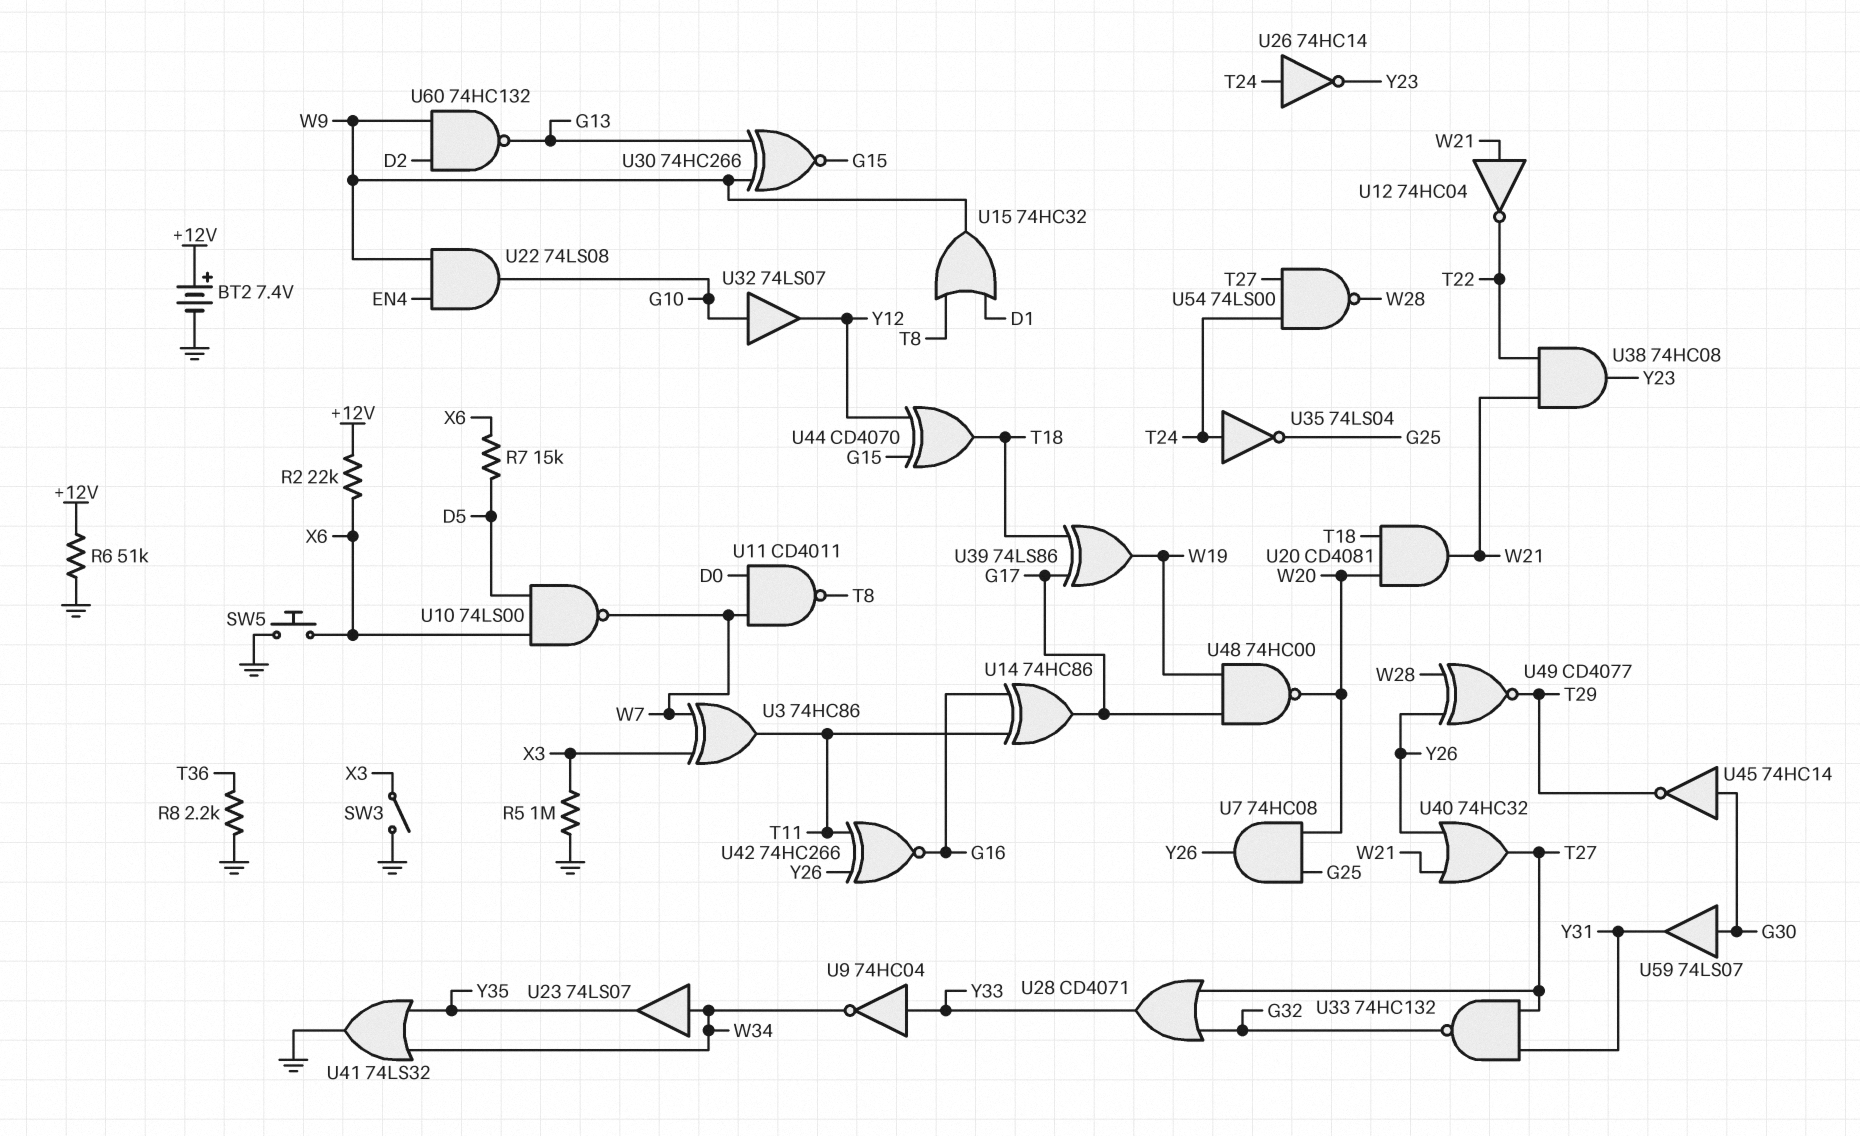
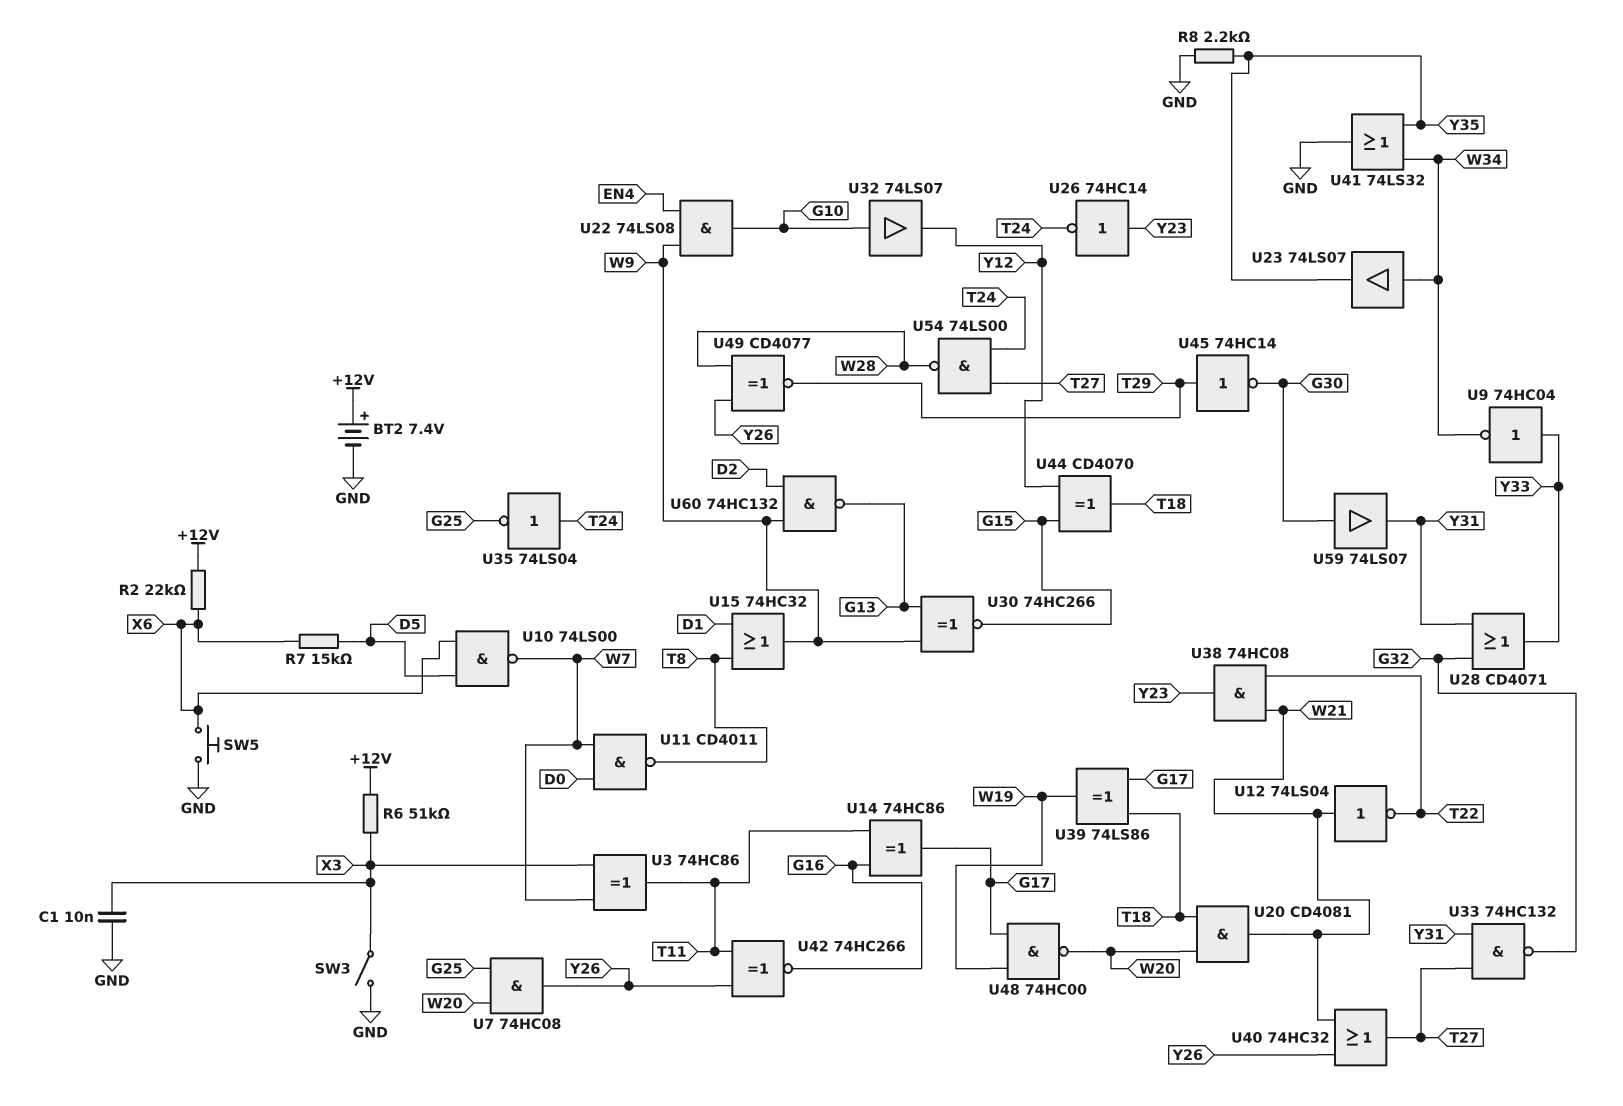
C1: none -> 10nF (GND, X3)
R5: 1M (GND, X3) -> none
R6: 51k (+12V, GND) -> 51k (+12V, X3)
R8: 2.2k (GND, T36) -> 2.2k (GND, Y35)
U12: NOT 74HC04 (in W21, out T22) -> NOT 74LS04 (in W21, out T22)
U26: NOT 74HC14 (in T24, out Y23) -> NOT 74HC14 (in Y23, out T24)
U28: OR CD4071 (in G32, in T27, out Y33) -> OR CD4071 (in G32, in Y31, out Y33)
U45: NOT 74HC14 (in G30, out T29) -> NOT 74HC14 (in T29, out G30)

